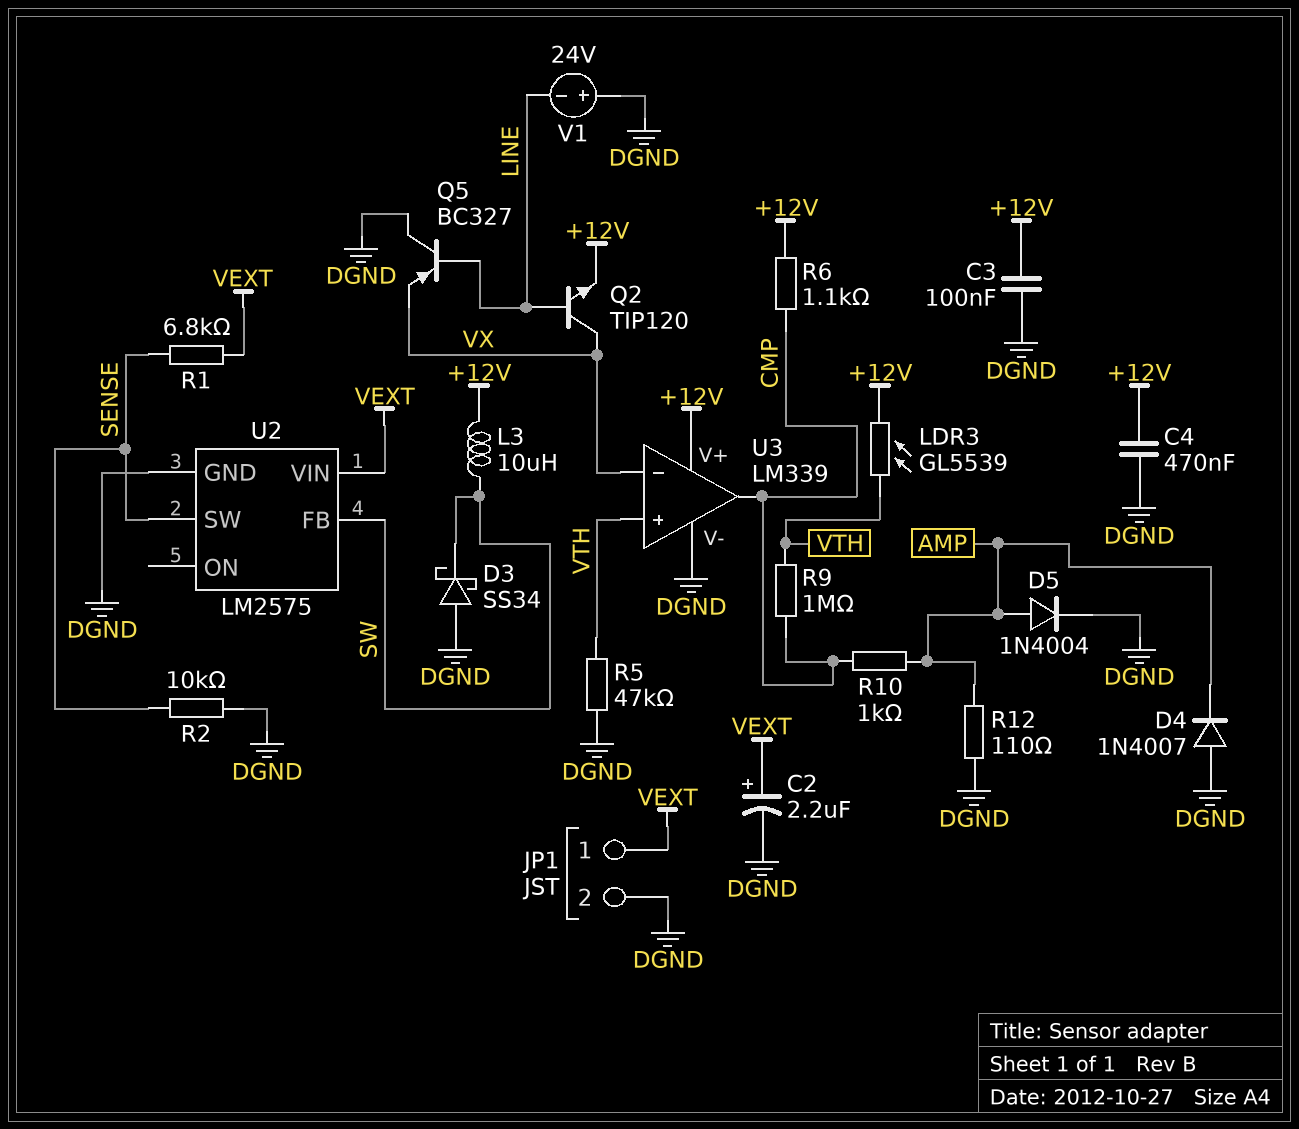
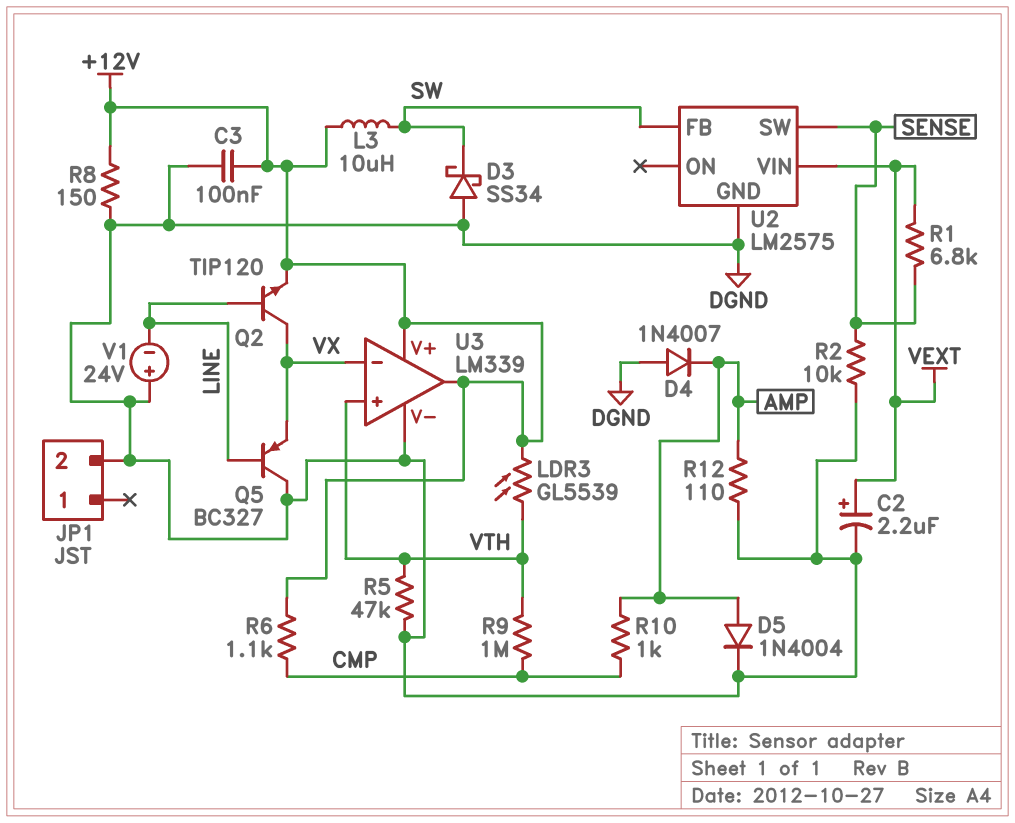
C4: 470nF (+12V, DGND) -> none
JP1 pin 1: VEXT -> none
R8: none -> 150 (+12V, DGND)
U3 pin out: CMP -> +12V

